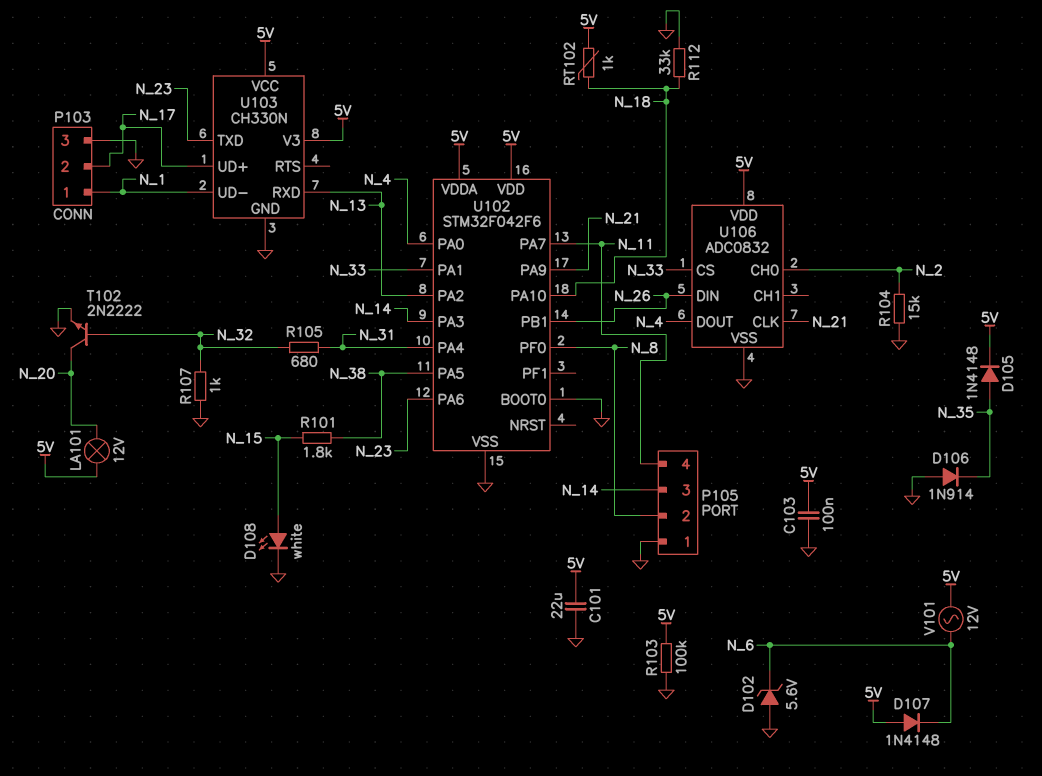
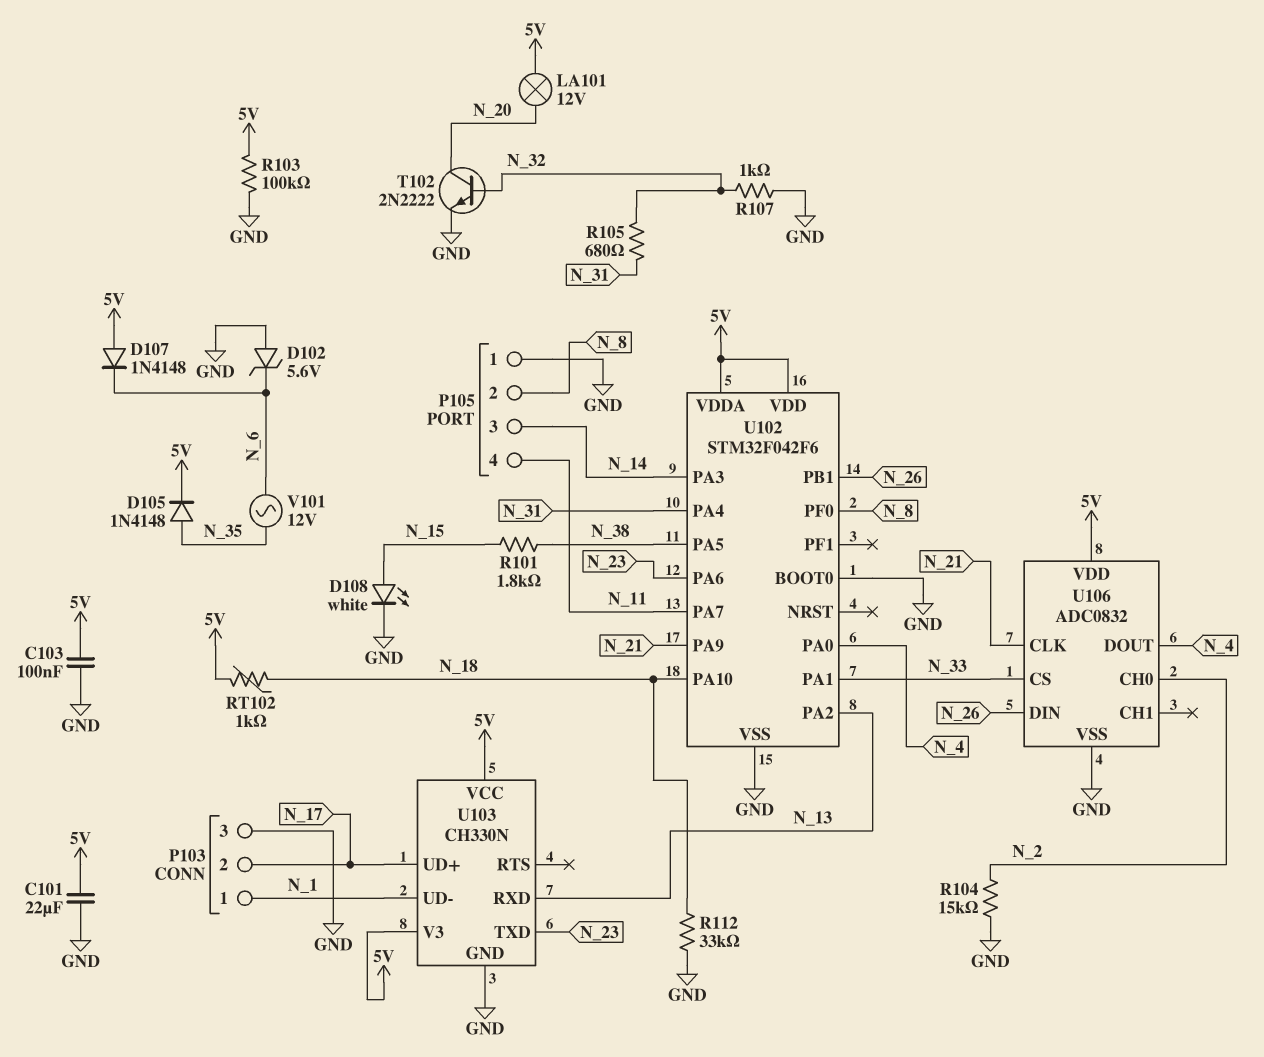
D106: diode 1N914 (A GND, K N_35) -> none
V101: AC 12V (5V, N_6) -> AC 12V (N_6, N_35)

